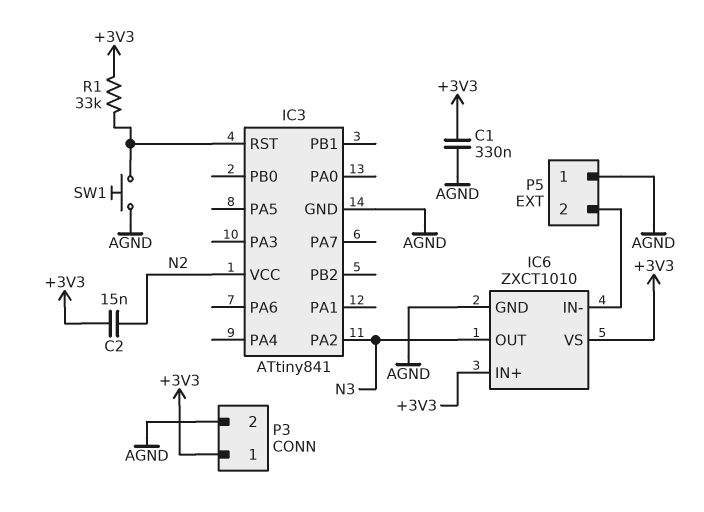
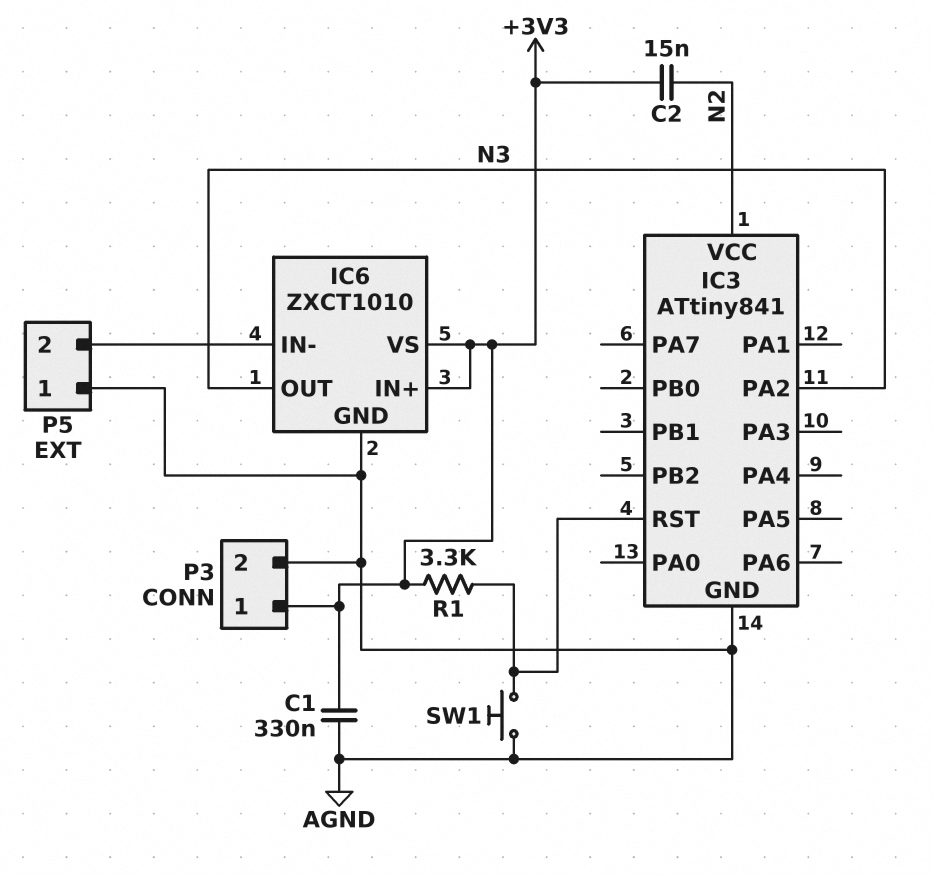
R1: 33k (+3V3, IC3/RST) -> 3.3k (+3V3, IC3/RST)

